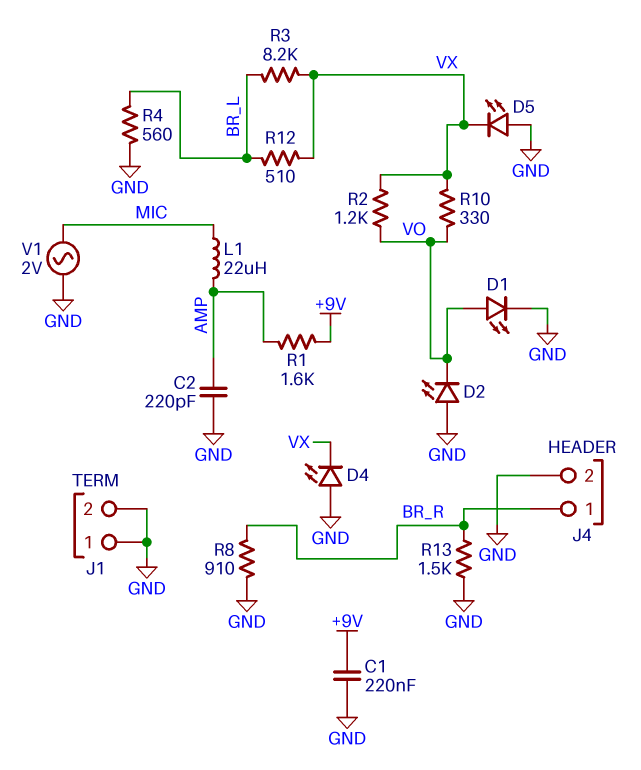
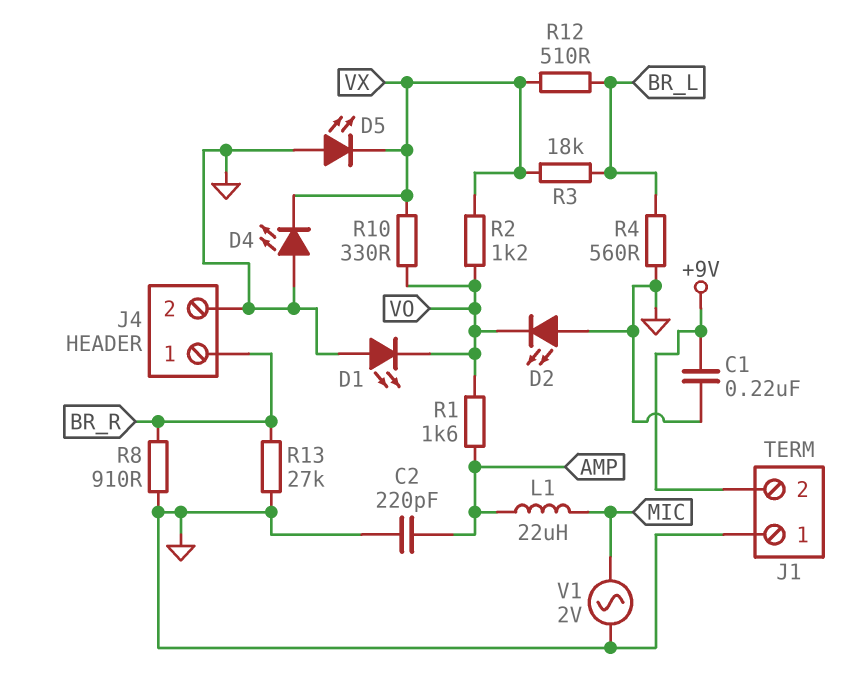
D1: LED (A VO, K GND) -> LED (A GND, K VO)
J1 pin 2: GND -> +9V
R1: 1.6k (+9V, AMP) -> 1.6k (AMP, VO)
R3: 8.2k (BR_L, VX) -> 18k (BR_L, VX)
R13: 1.5k (BR_R, GND) -> 27k (BR_R, GND)

